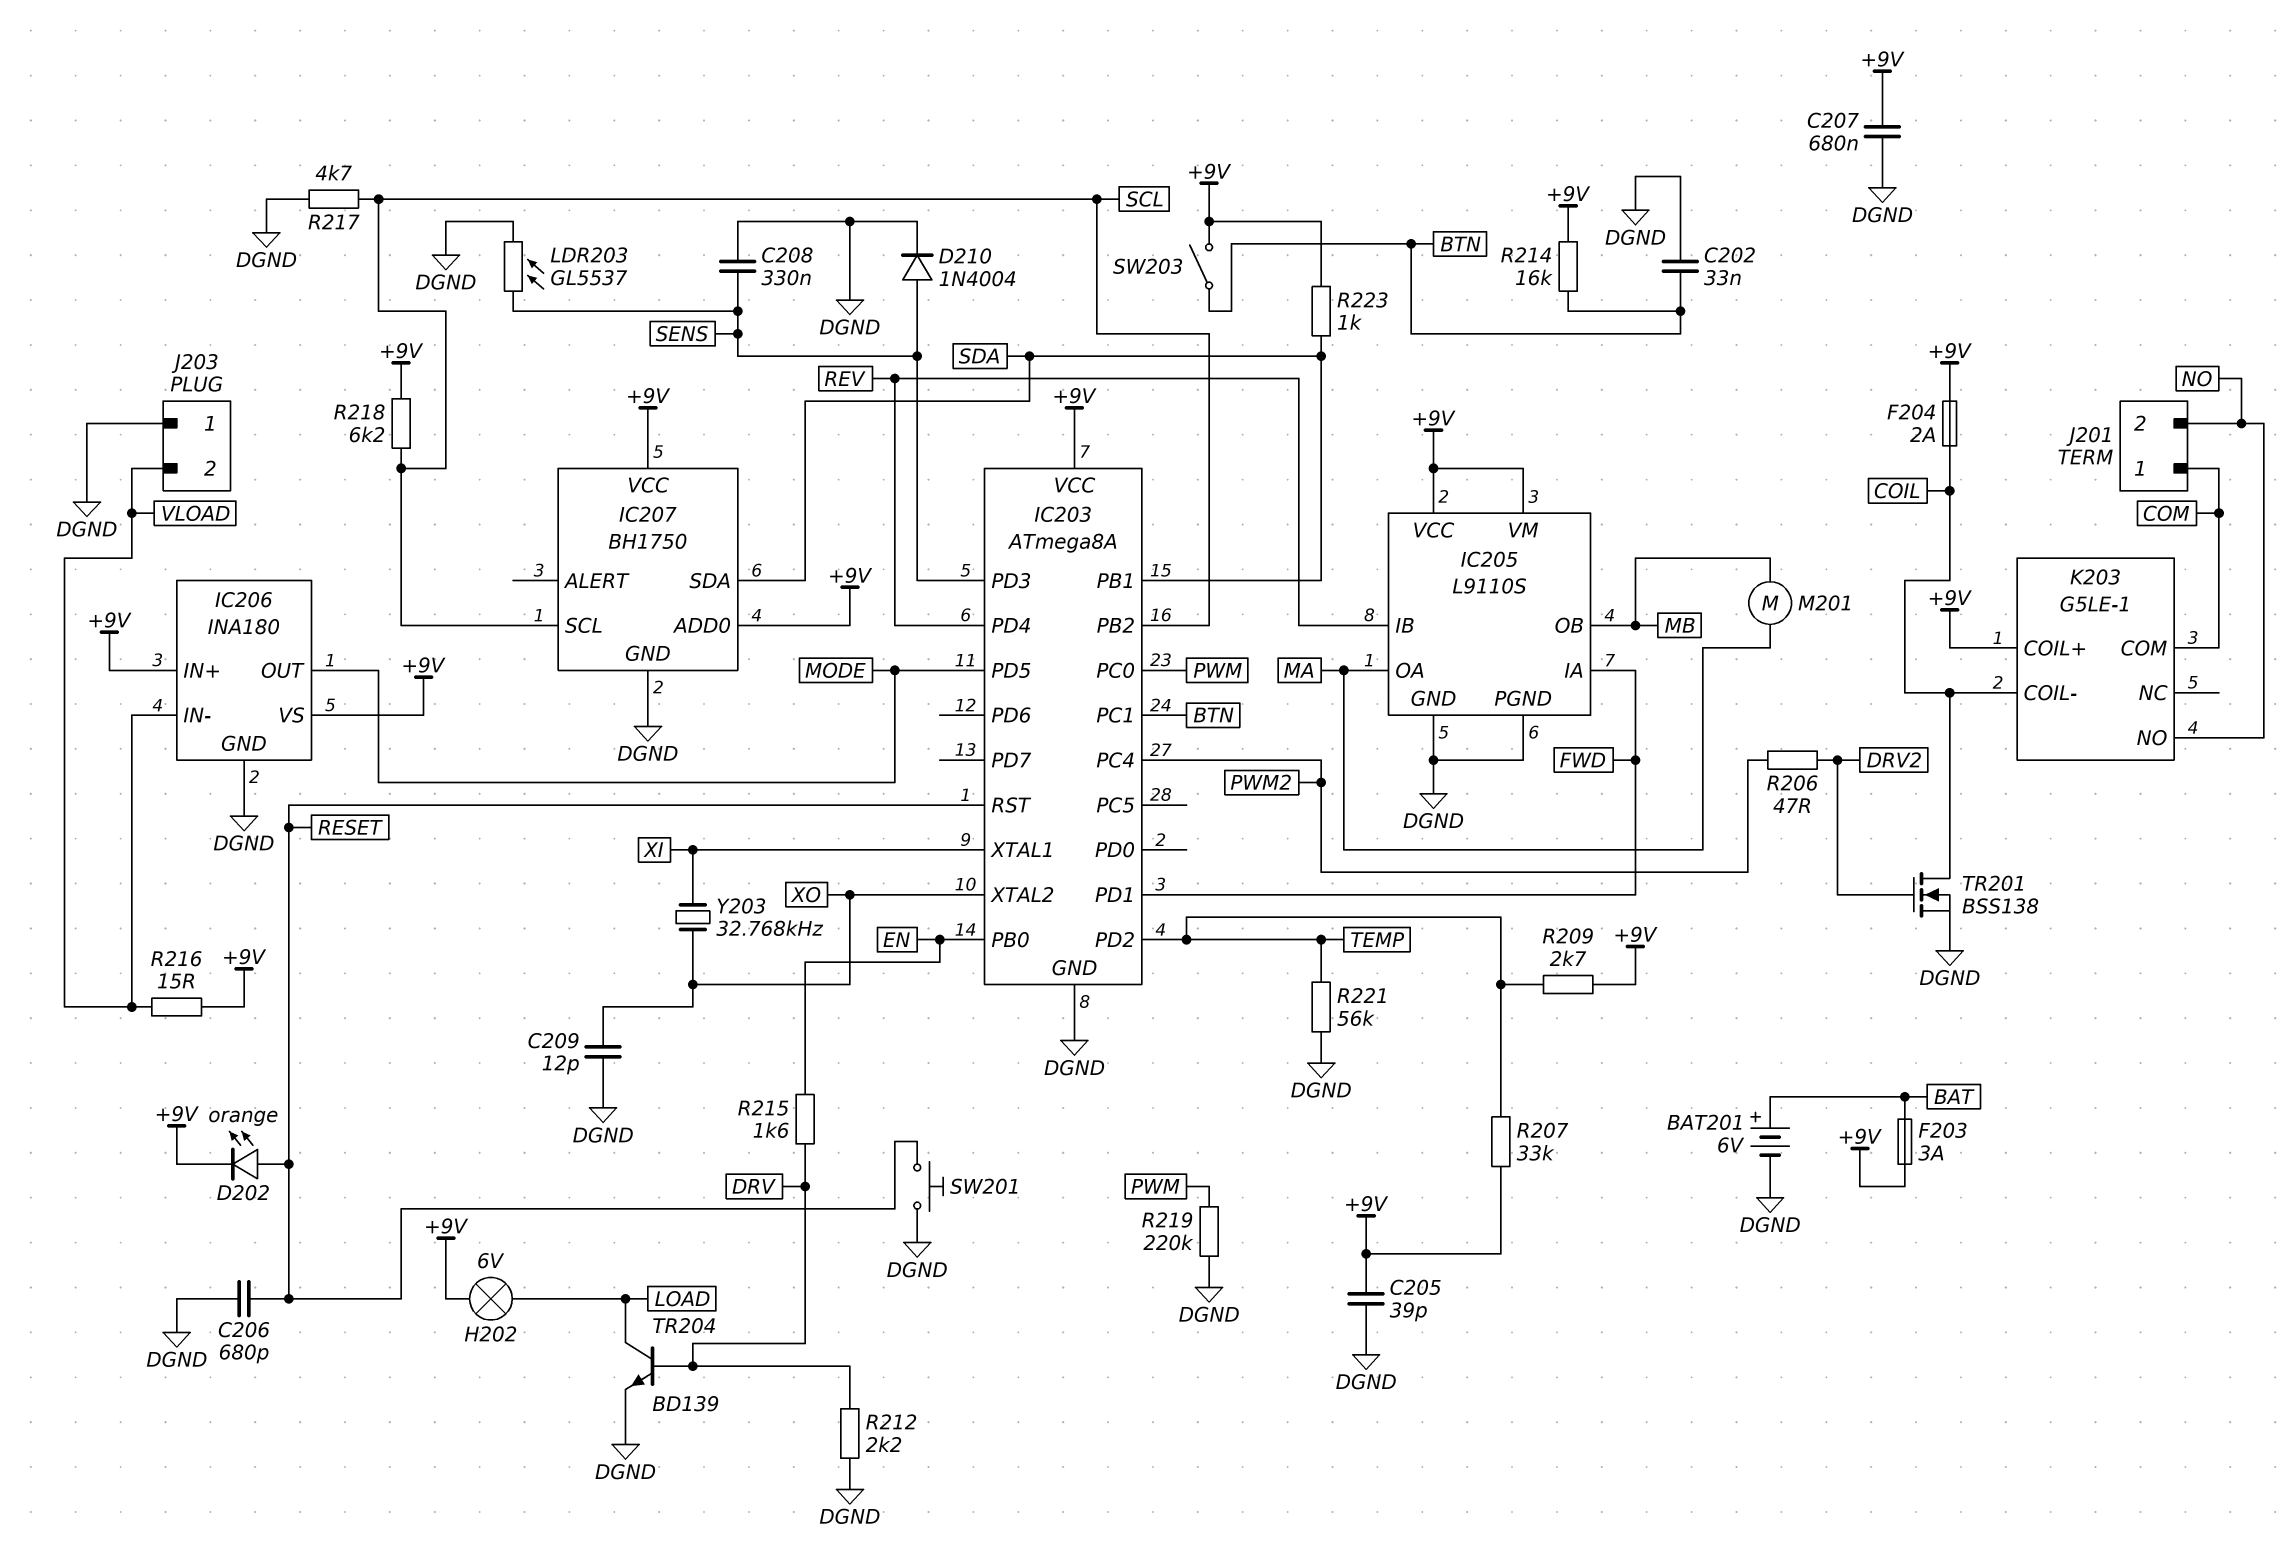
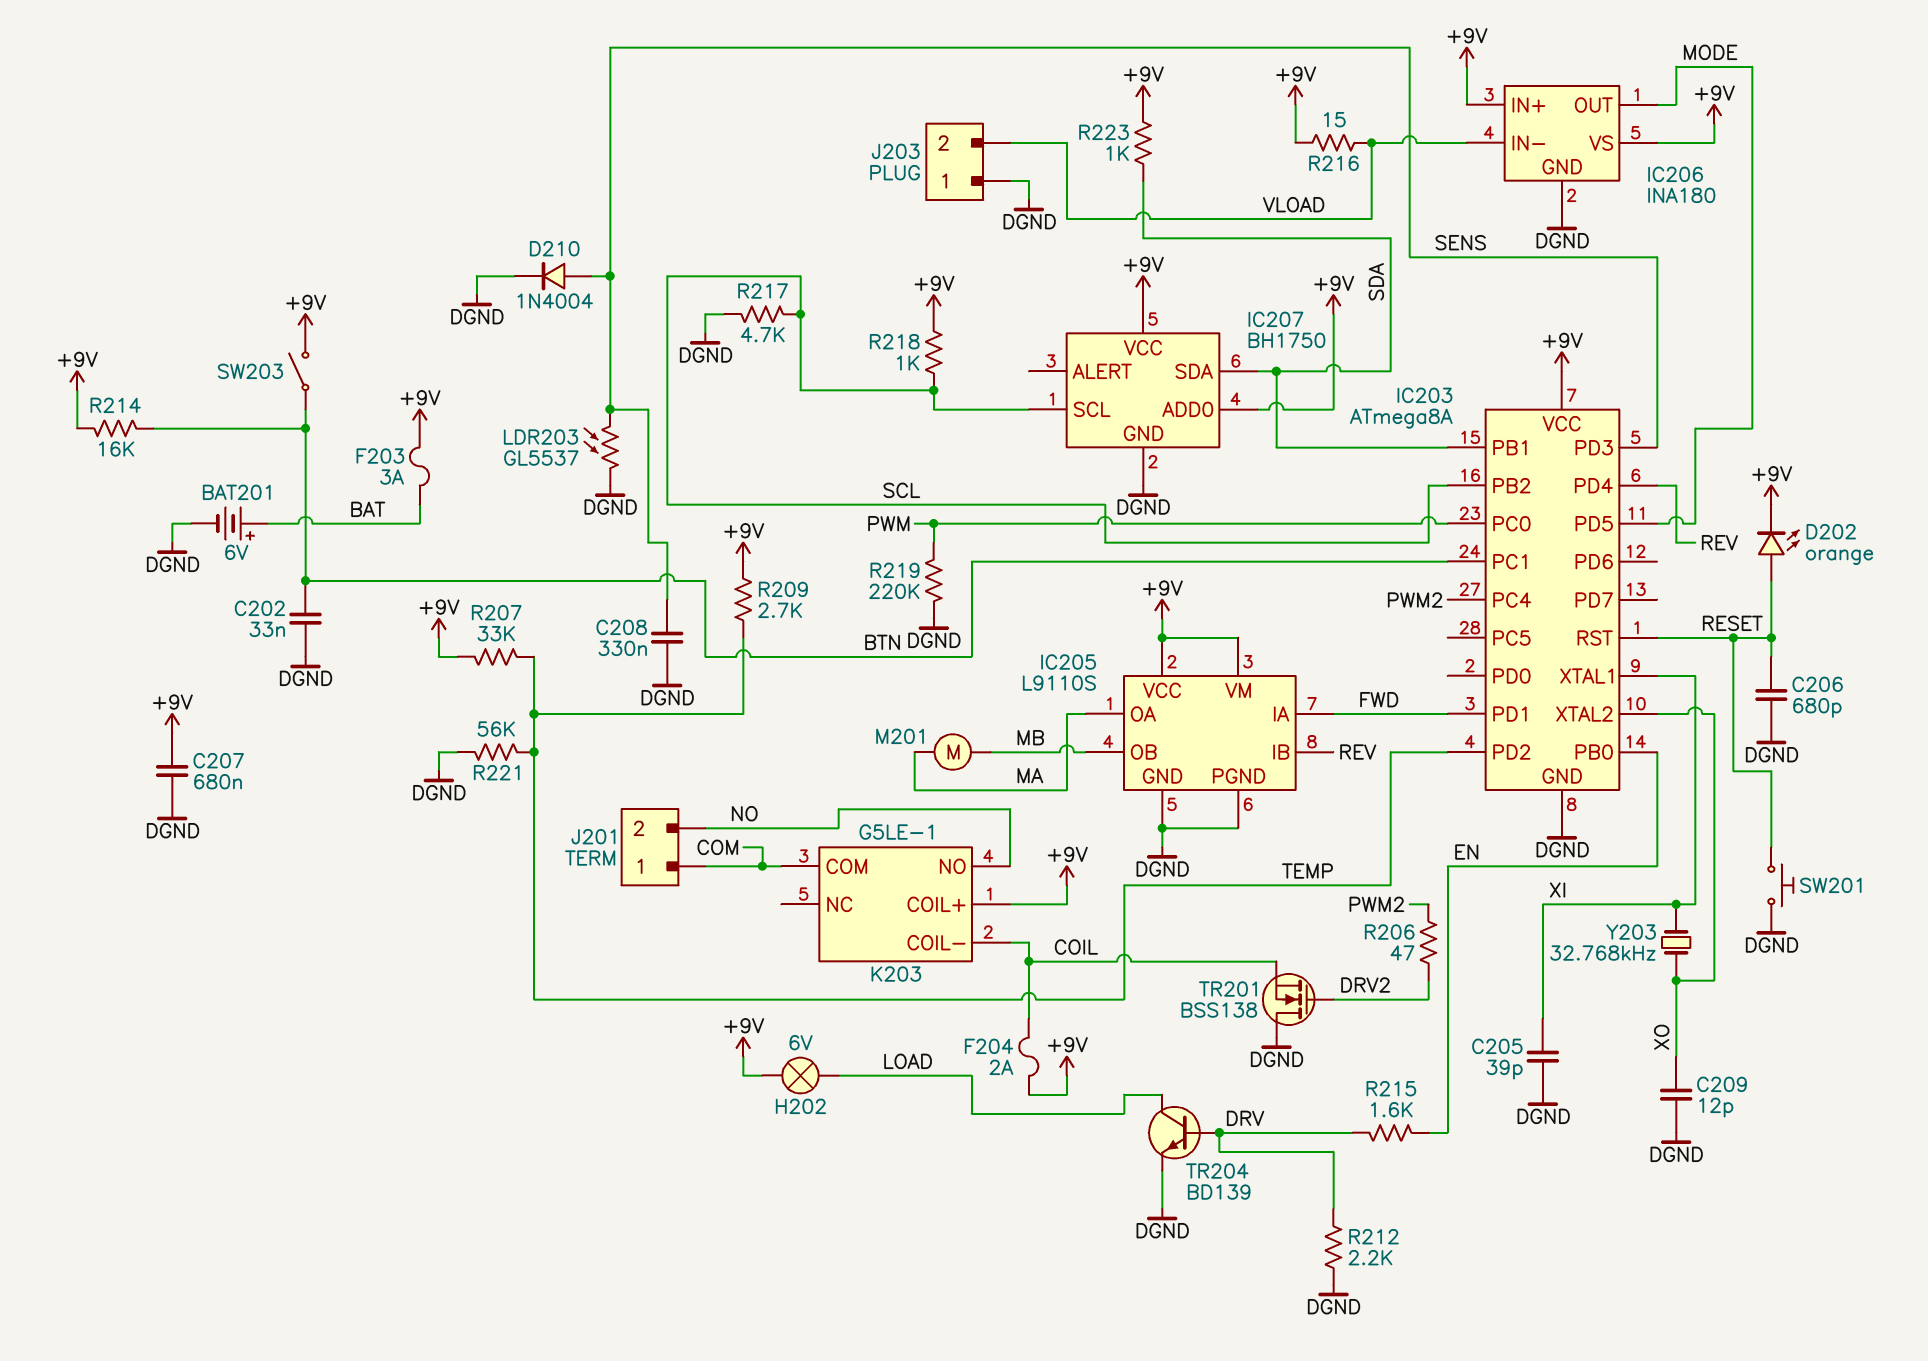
C205: 39pF (+9V, DGND) -> 39pF (DGND, XI)
R218: 6.2k (+9V, SCL) -> 1k (+9V, SCL)
TR201: NMOS BSS138 (G DRV2, D COIL, S DGND) -> NMOS BSS138 (G DRV2, D DGND, S COIL)

